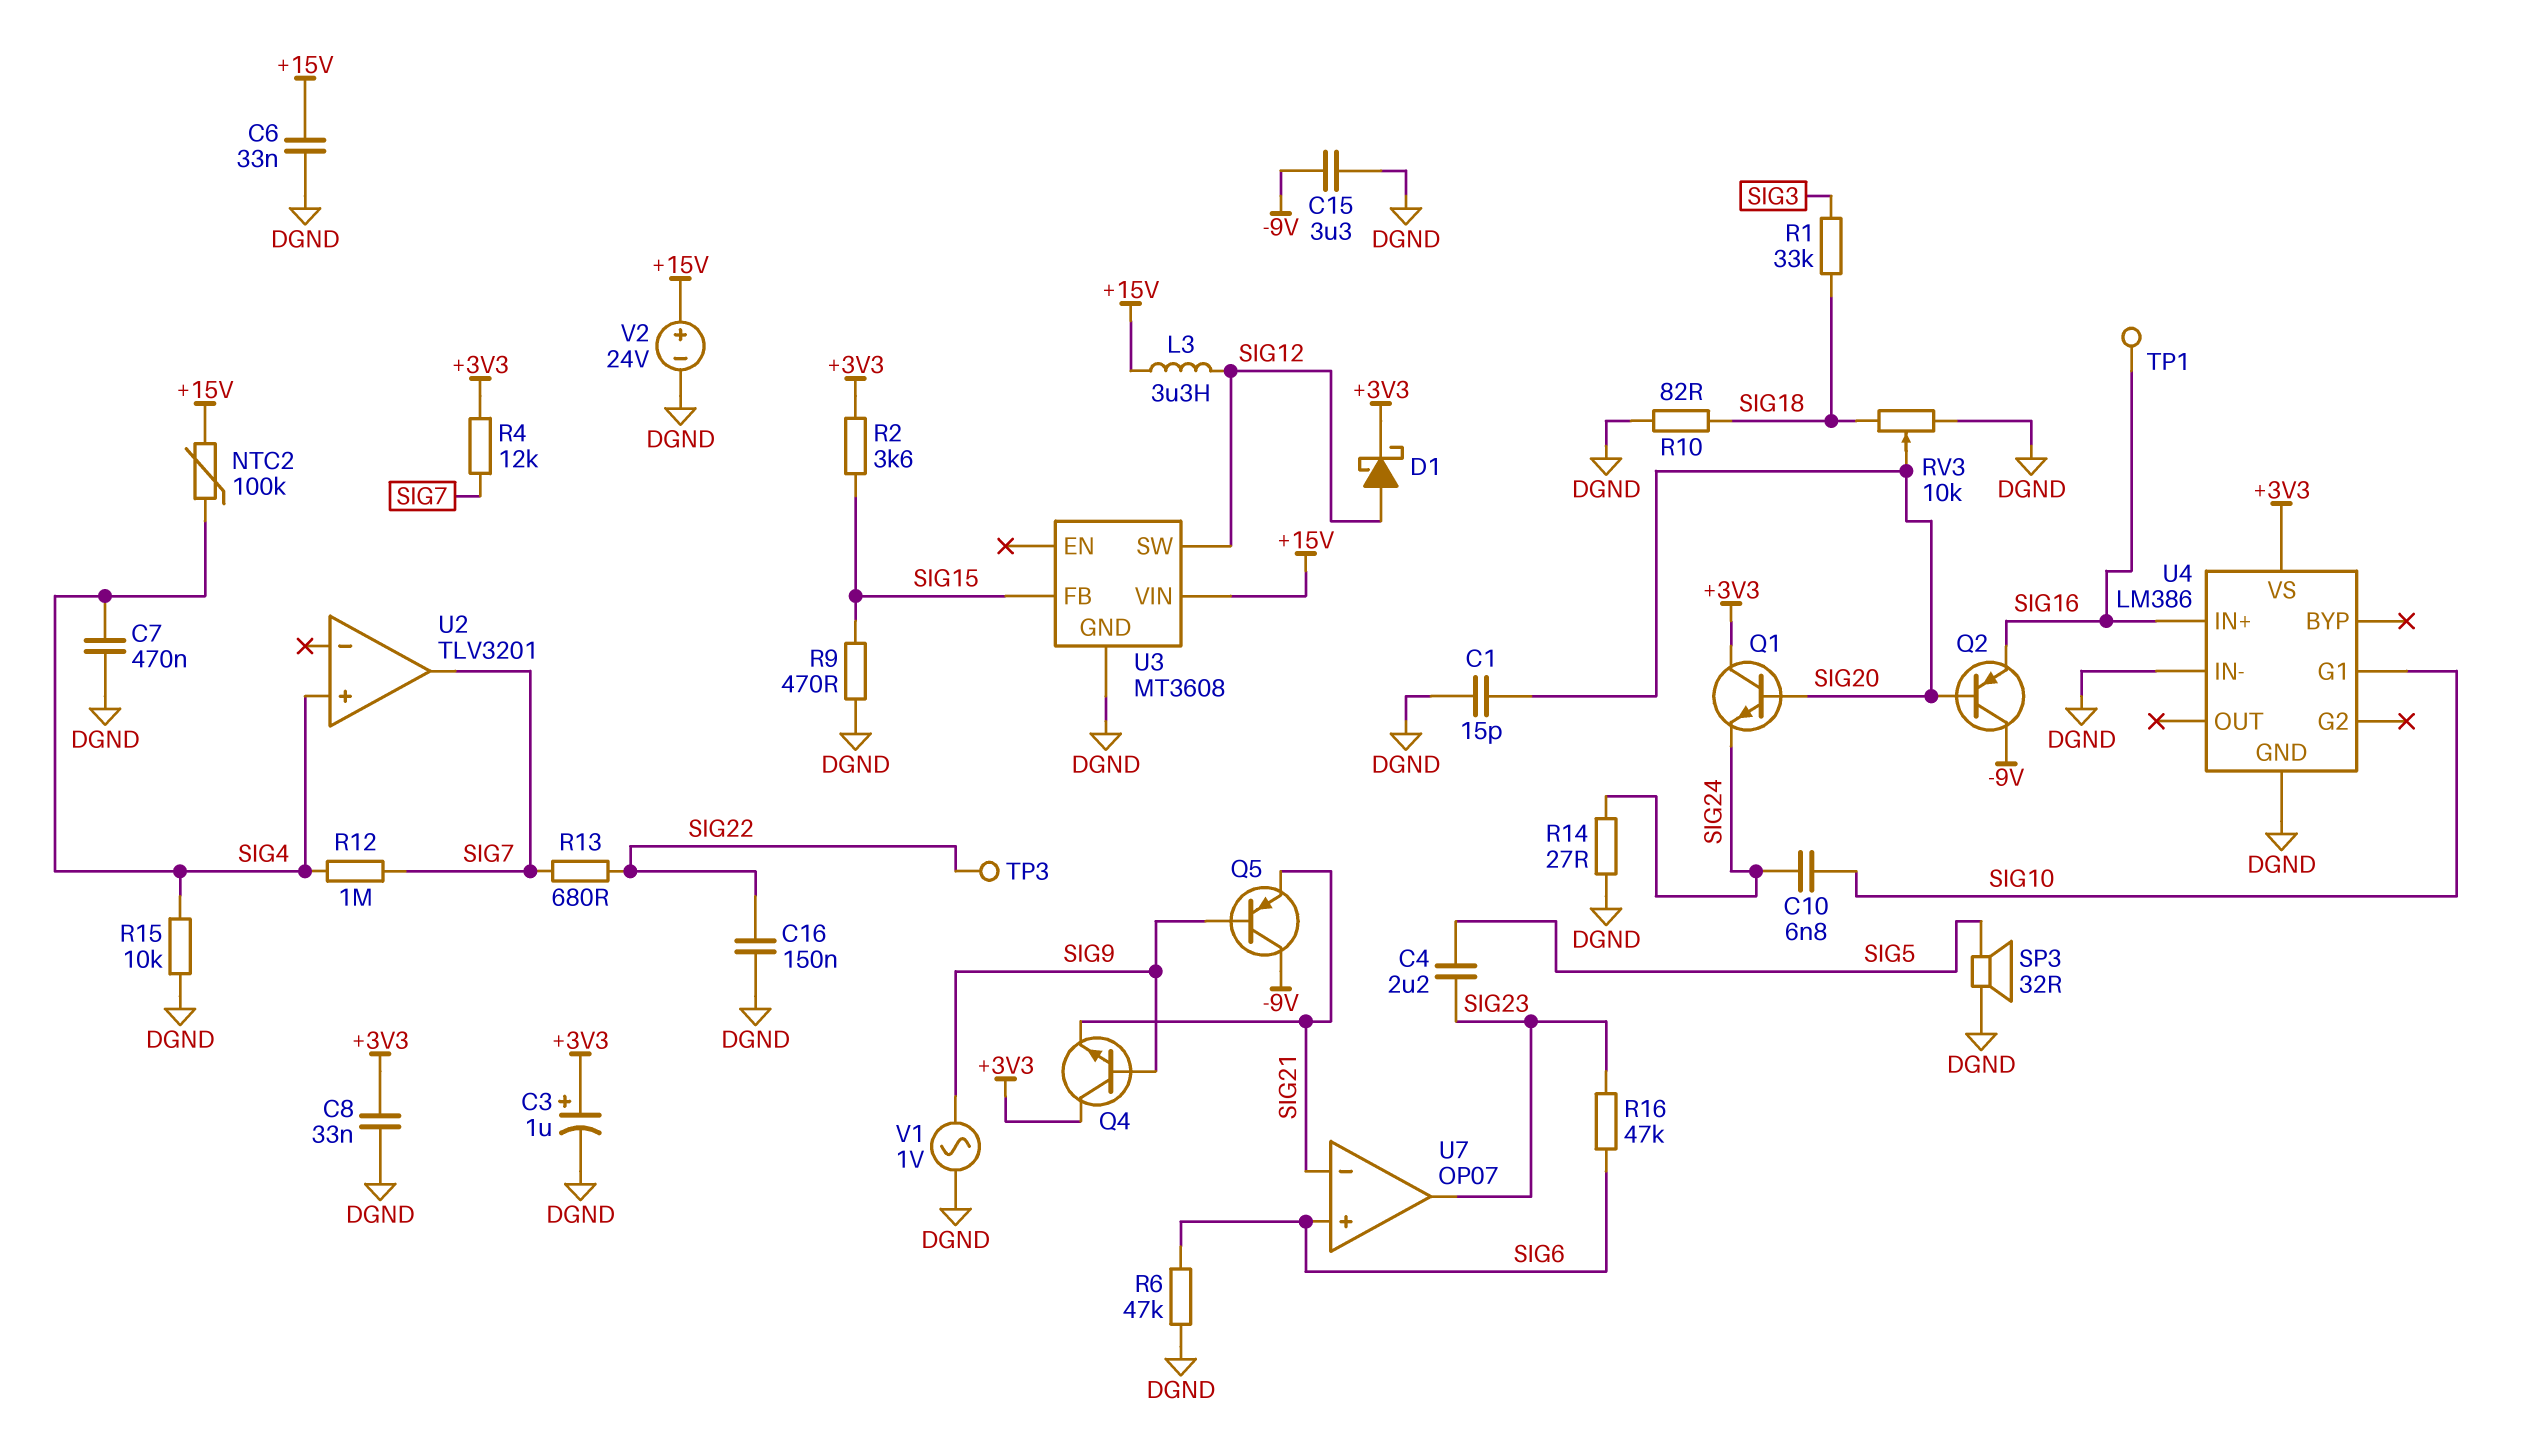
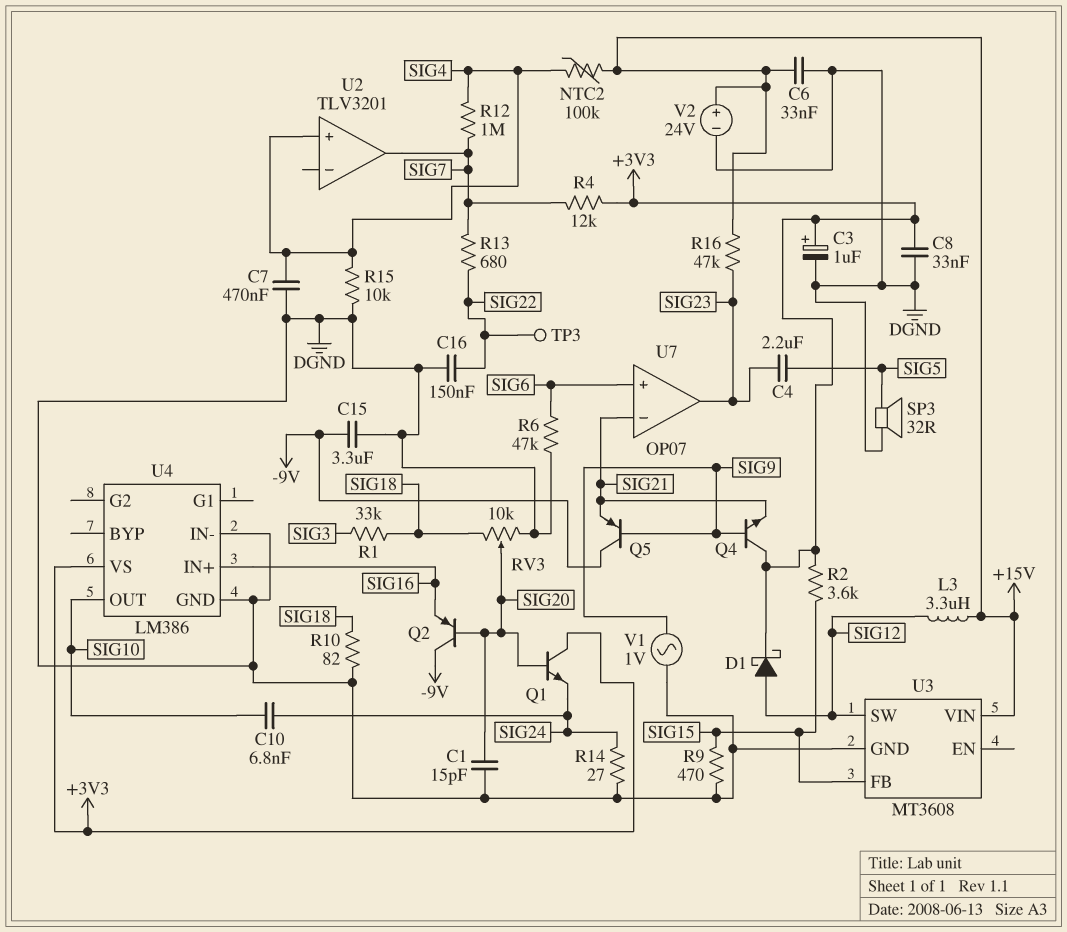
R16: 47k (SIG6, SIG23) -> 47k (+15V, SIG23)
TP1: test point (SIG16) -> none
U4 pin G1: SIG10 -> none
U4 pin OUT: none -> SIG10

